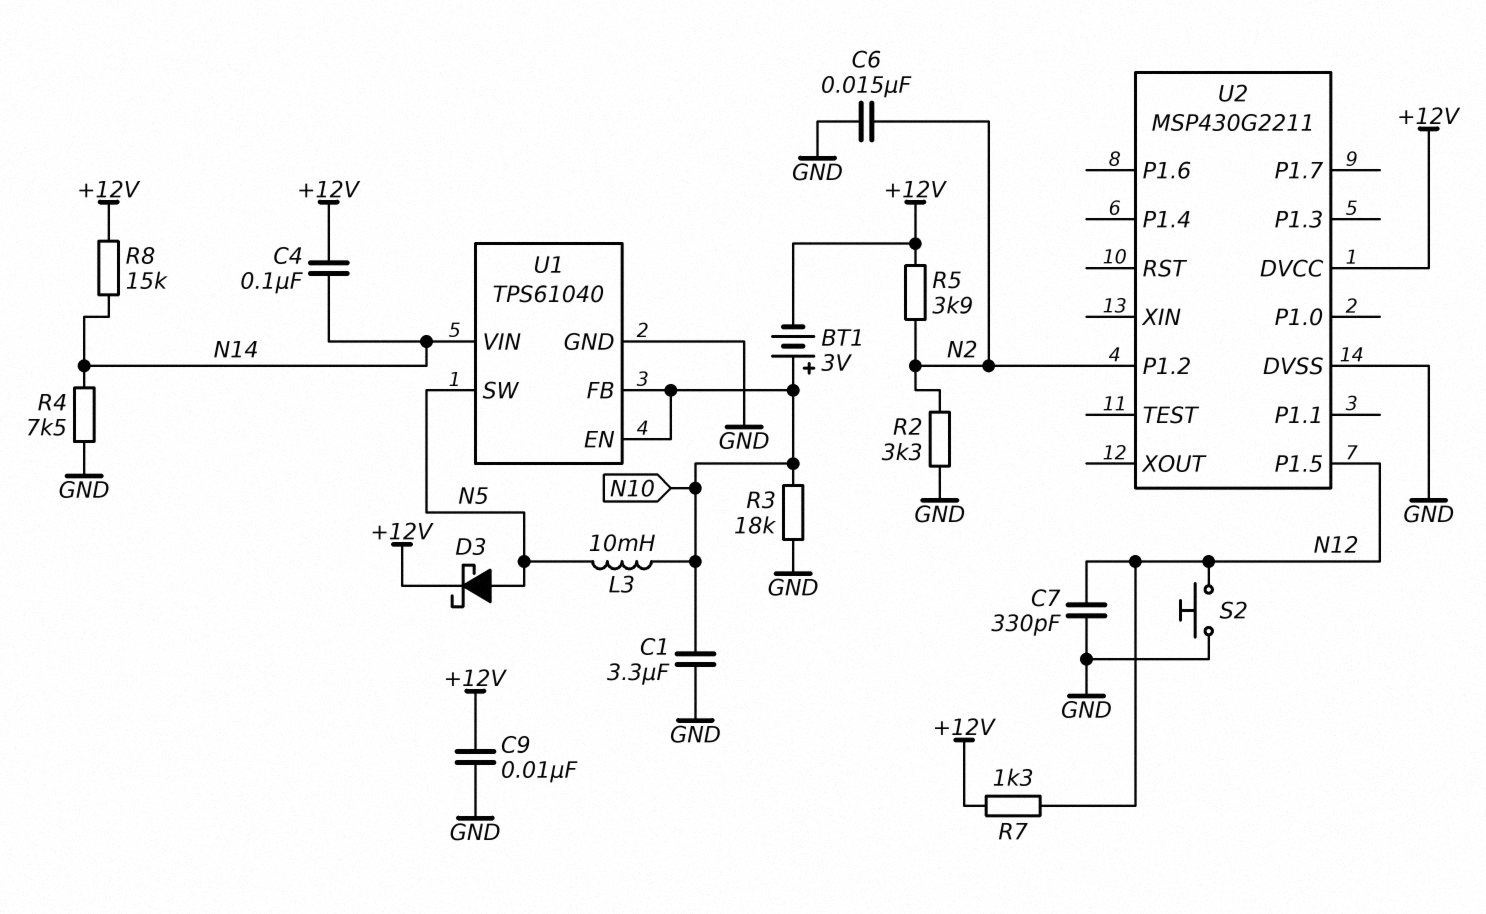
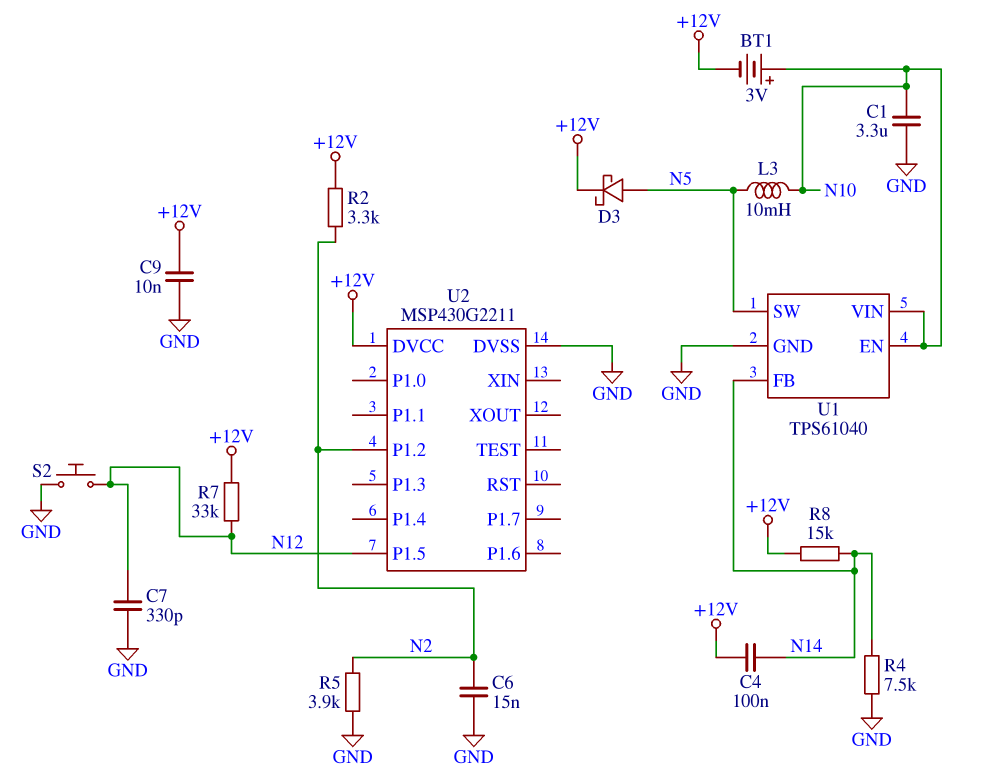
R2: 3.3k (GND, N2) -> 3.3k (+12V, N2)
R3: 18k (GND, N10) -> none
R5: 3.9k (+12V, N2) -> 3.9k (GND, N2)
R7: 1.3k (+12V, N12) -> 33k (+12V, N12)
U1 pin FB: N10 -> N14
U1 pin VIN: N14 -> N10

